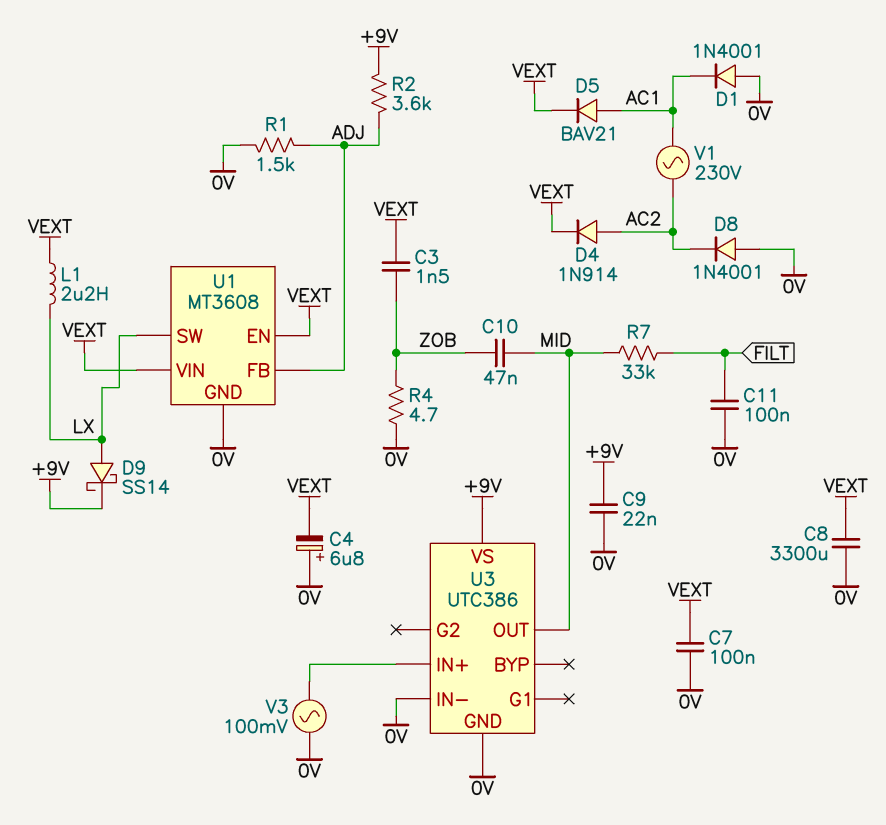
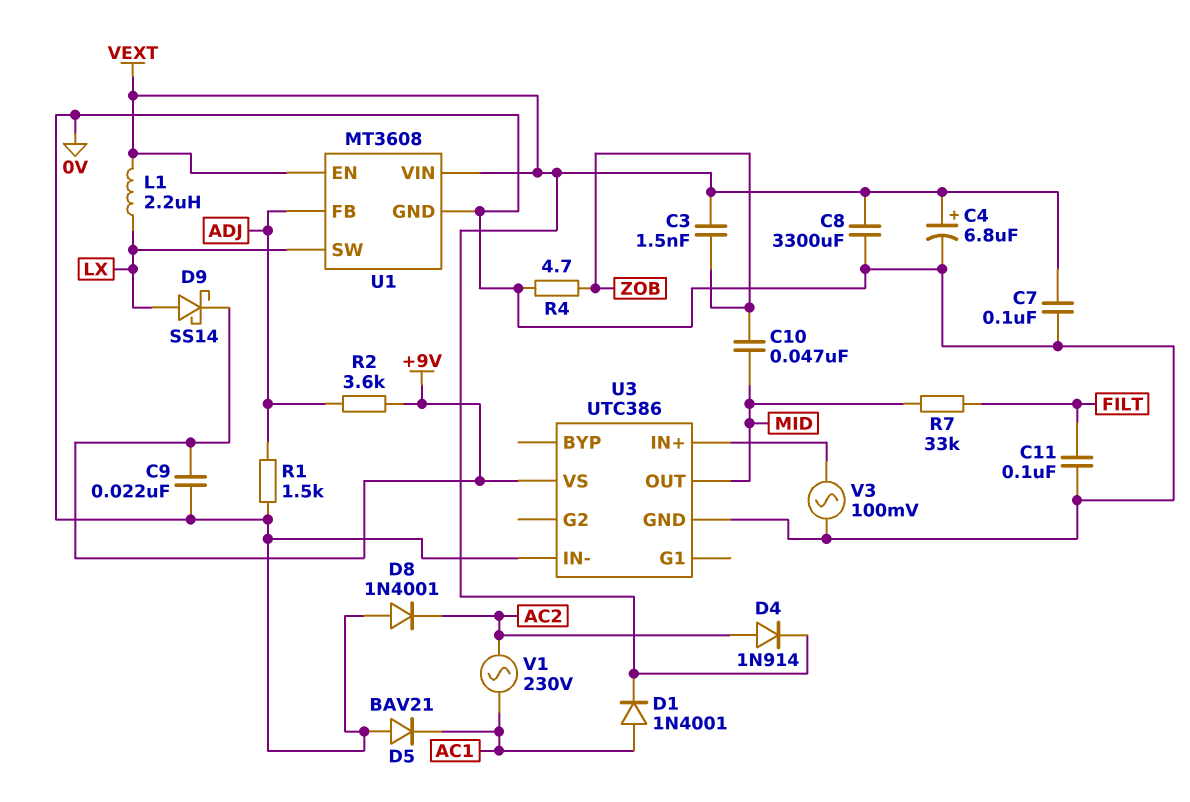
C4: 6.8uF (plus 0V, minus VEXT) -> 6.8uF (plus VEXT, minus 0V)
D1: diode 1N4001 (A 0V, K AC1) -> diode 1N4001 (A AC1, K VEXT)
D5: diode BAV21 (A AC1, K VEXT) -> diode BAV21 (A 0V, K AC1)

